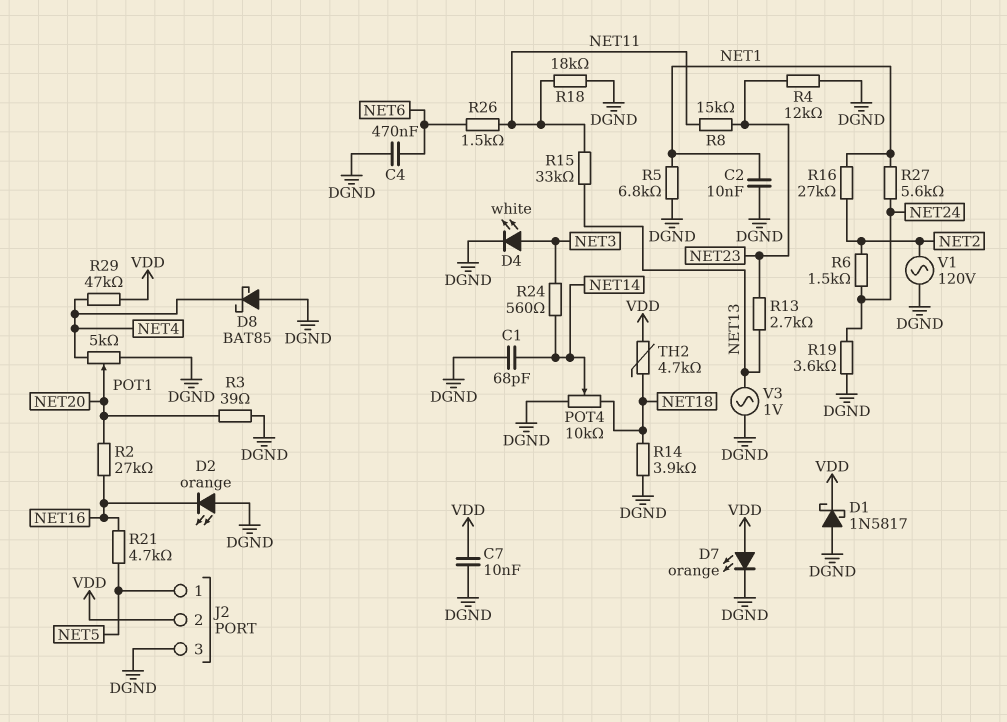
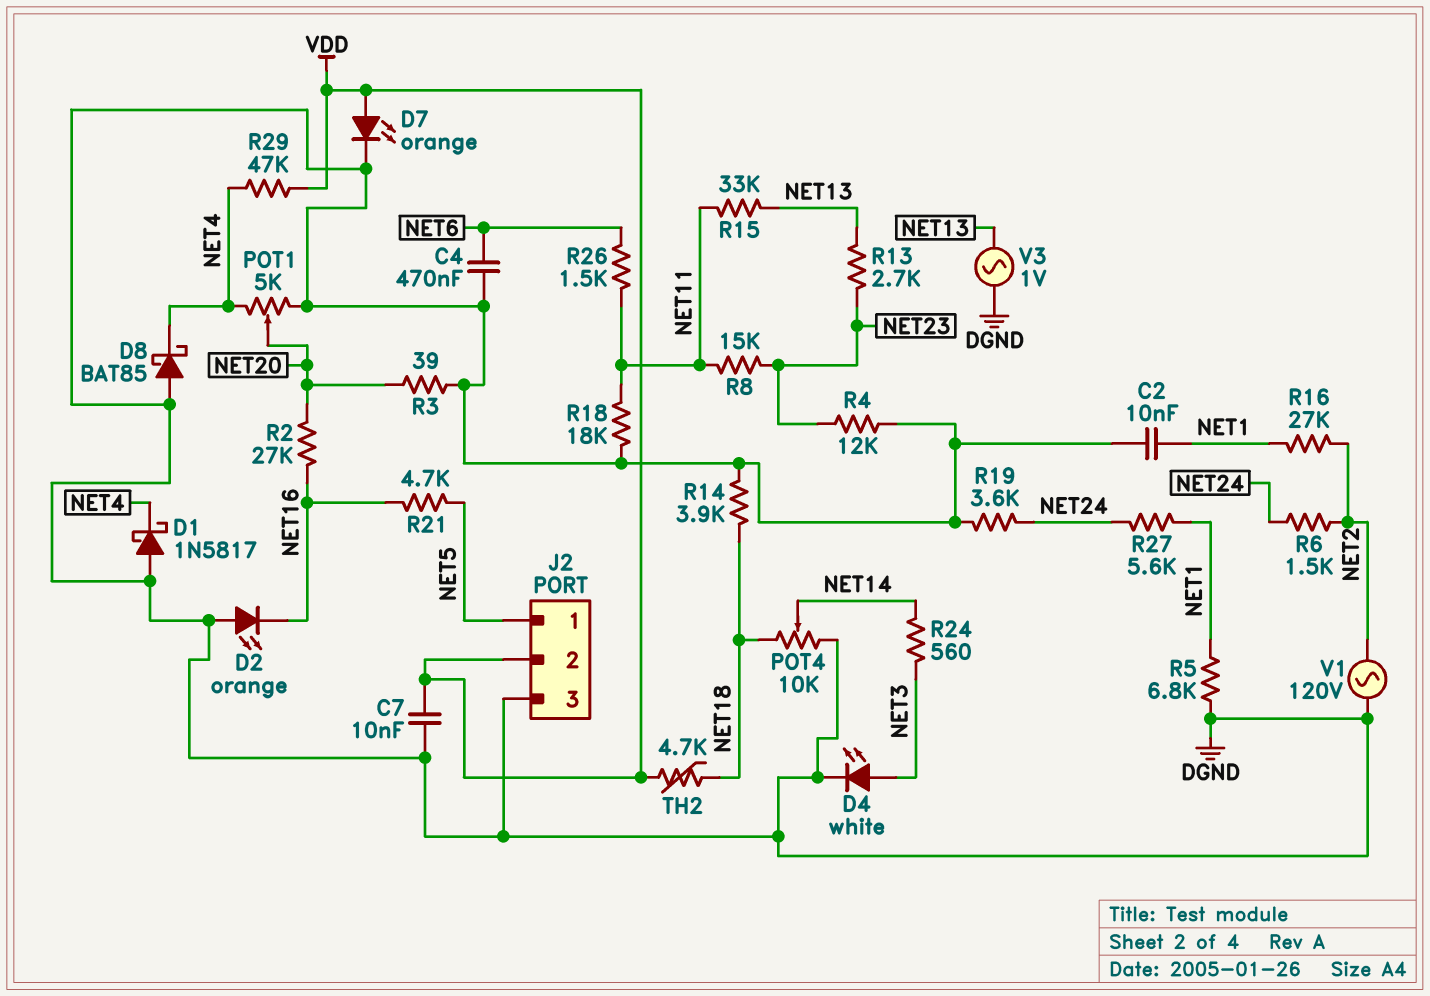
C1: 68pF (DGND, NET14) -> none
D1: schottky 1N5817 (A DGND, K VDD) -> schottky 1N5817 (A DGND, K NET4)

